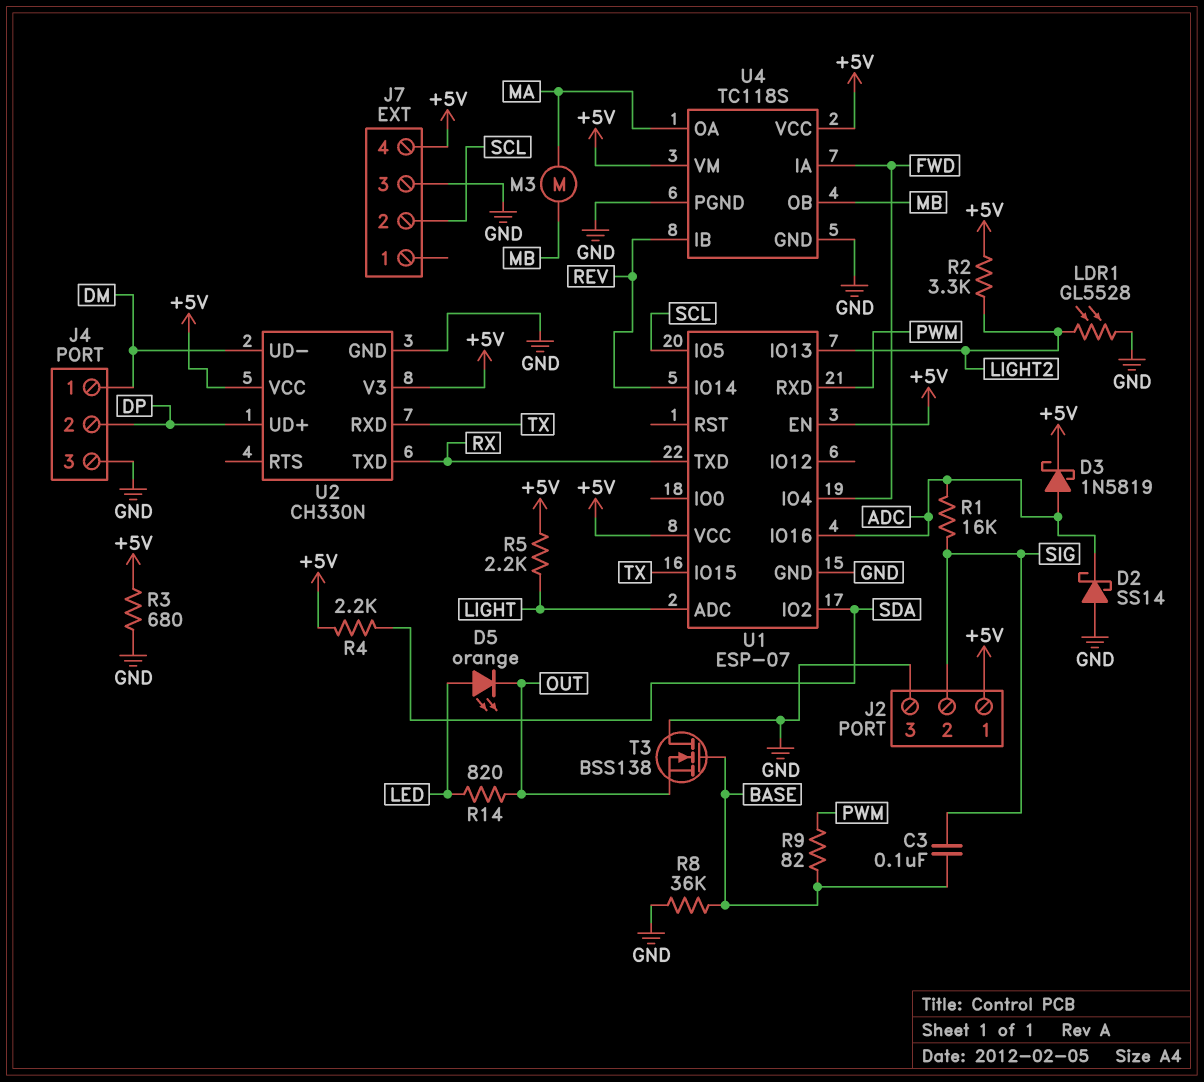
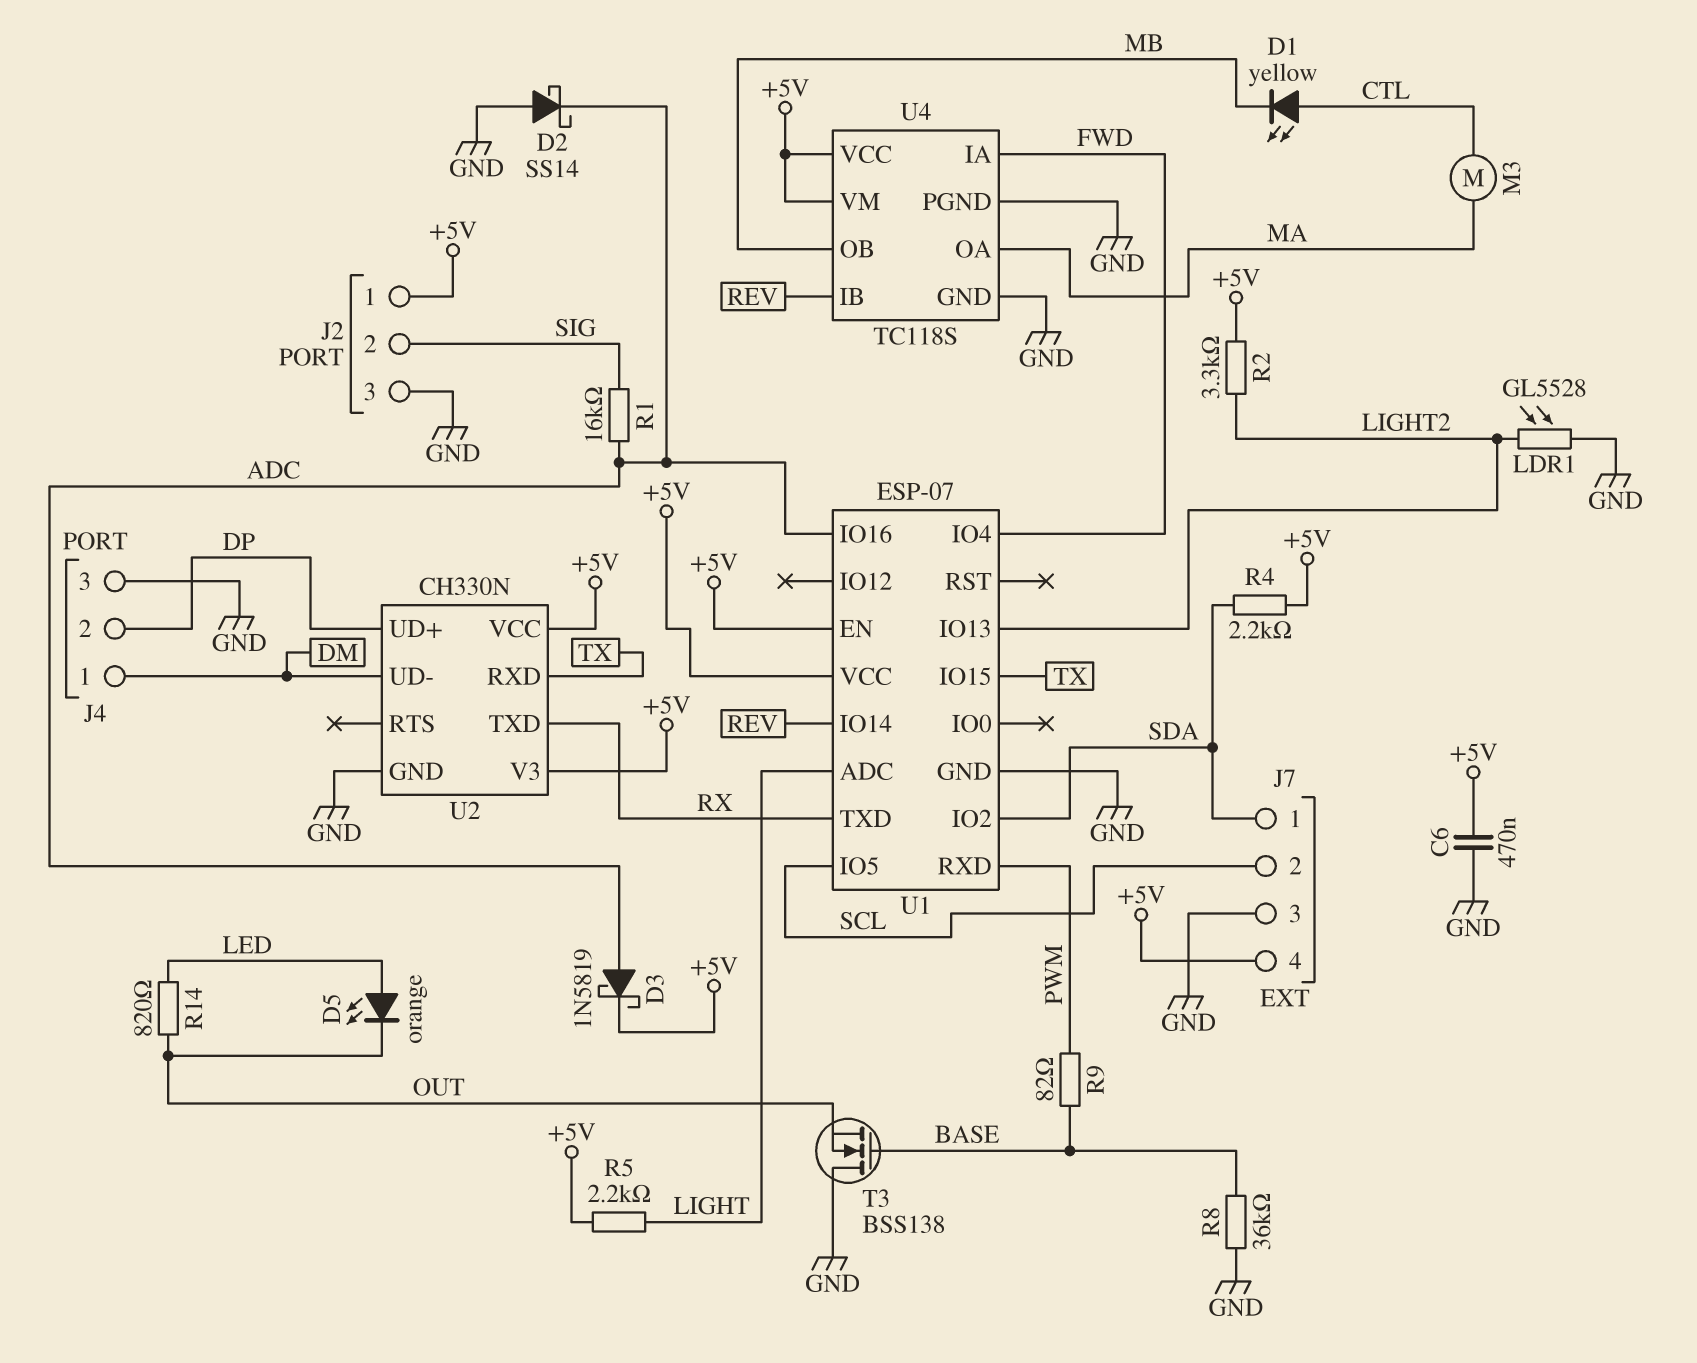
C3: 100nF (BASE, SIG) -> none
C6: none -> 470nF (+5V, GND)
D1: none -> LED yellow (A CTL, K MB)
J7 pin 1: none -> SDA
M3: motor (MA, MB) -> motor (CTL, MA)
R3: 680 (+5V, GND) -> none

